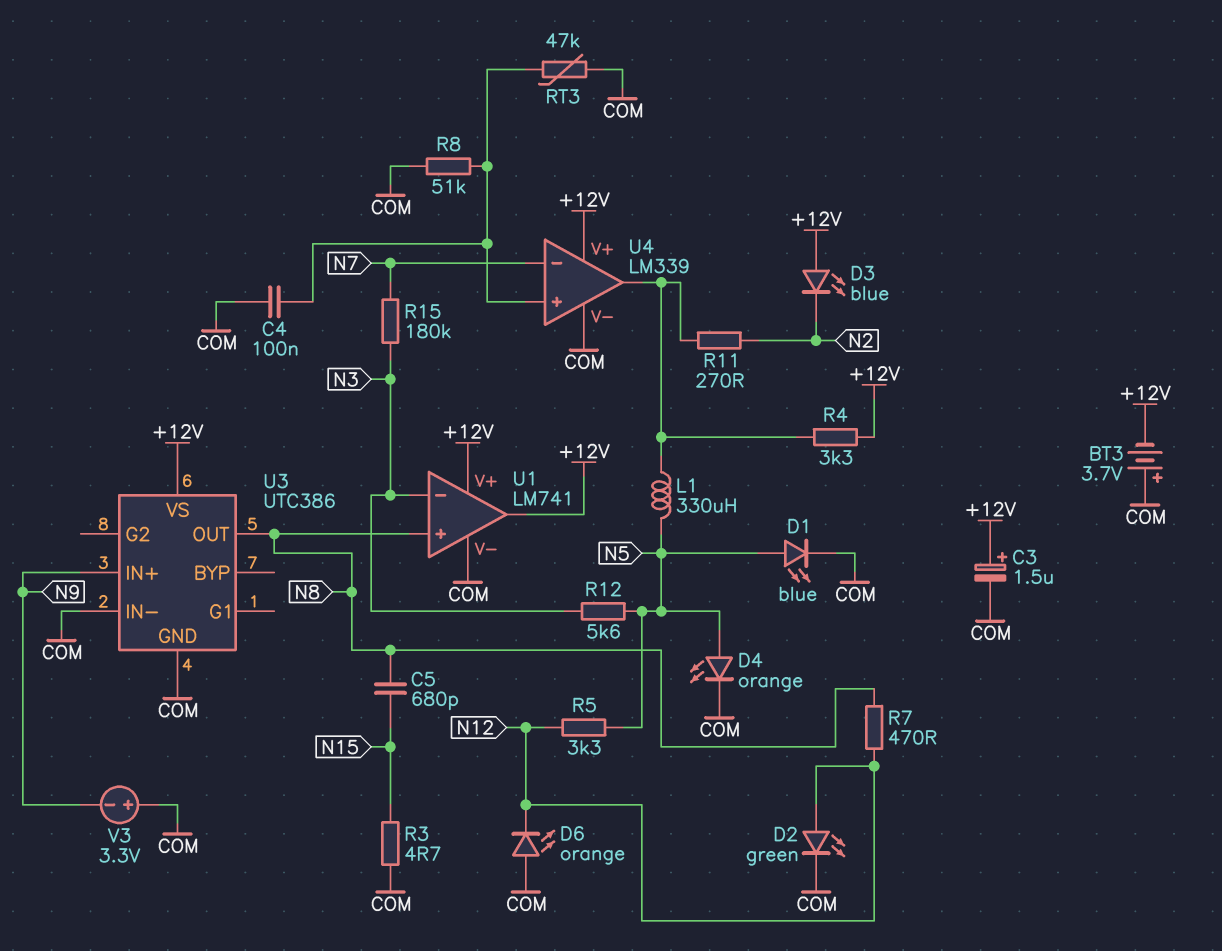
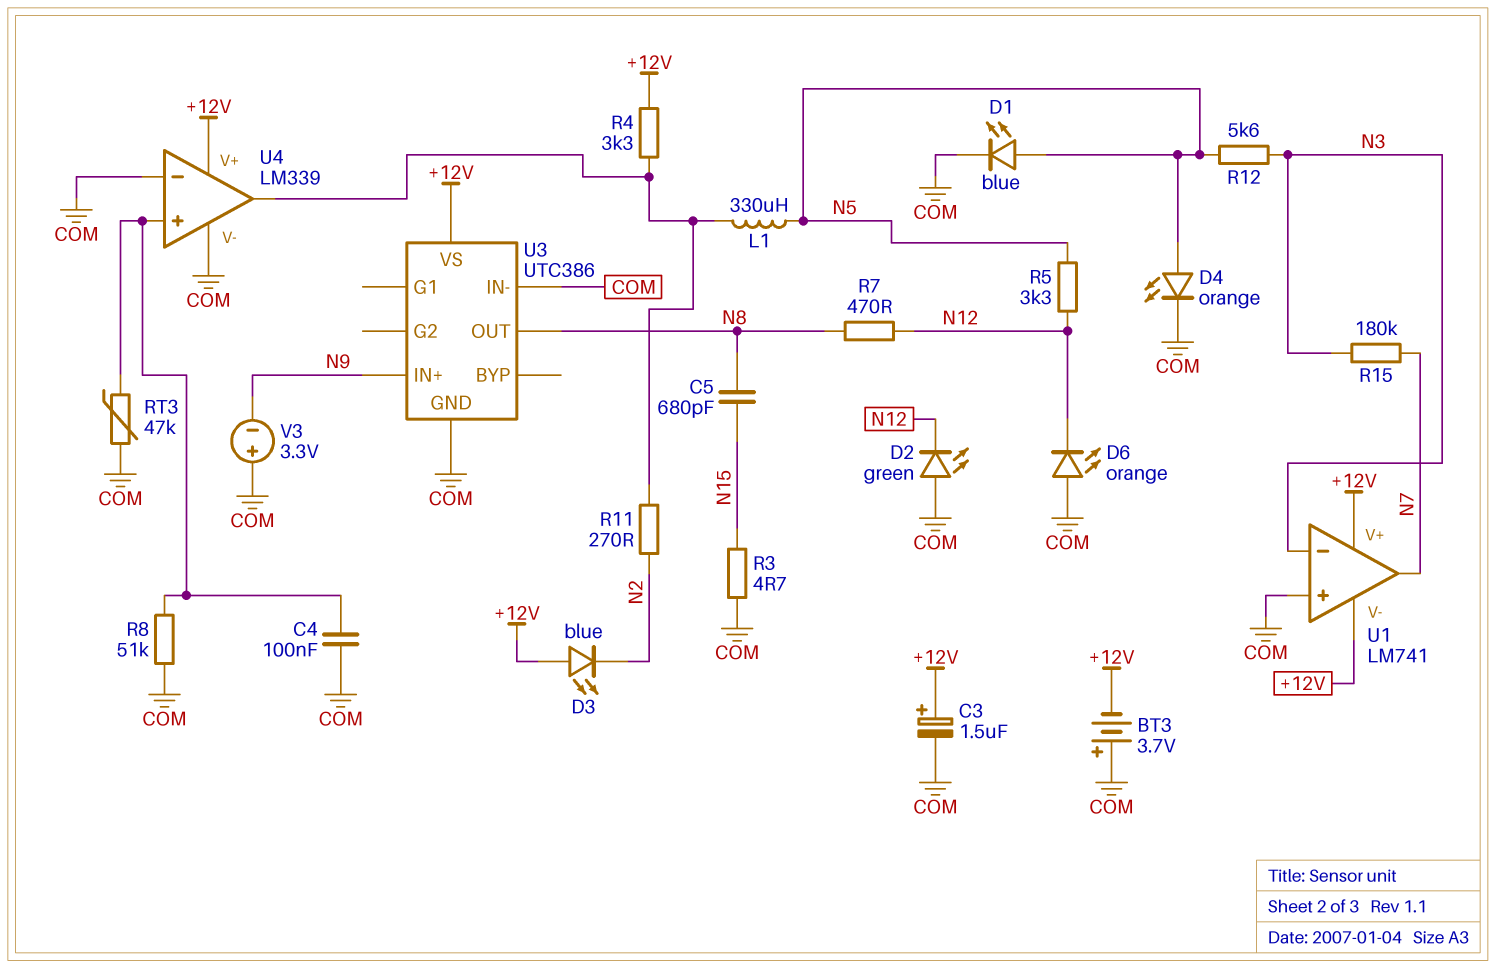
D2: LED green (A N12, K COM) -> LED green (A COM, K N12)
U1 pin V-: COM -> +12V
U1 pin in+: N8 -> COM
U1 pin out: +12V -> N7
U4 pin in-: N7 -> COM

